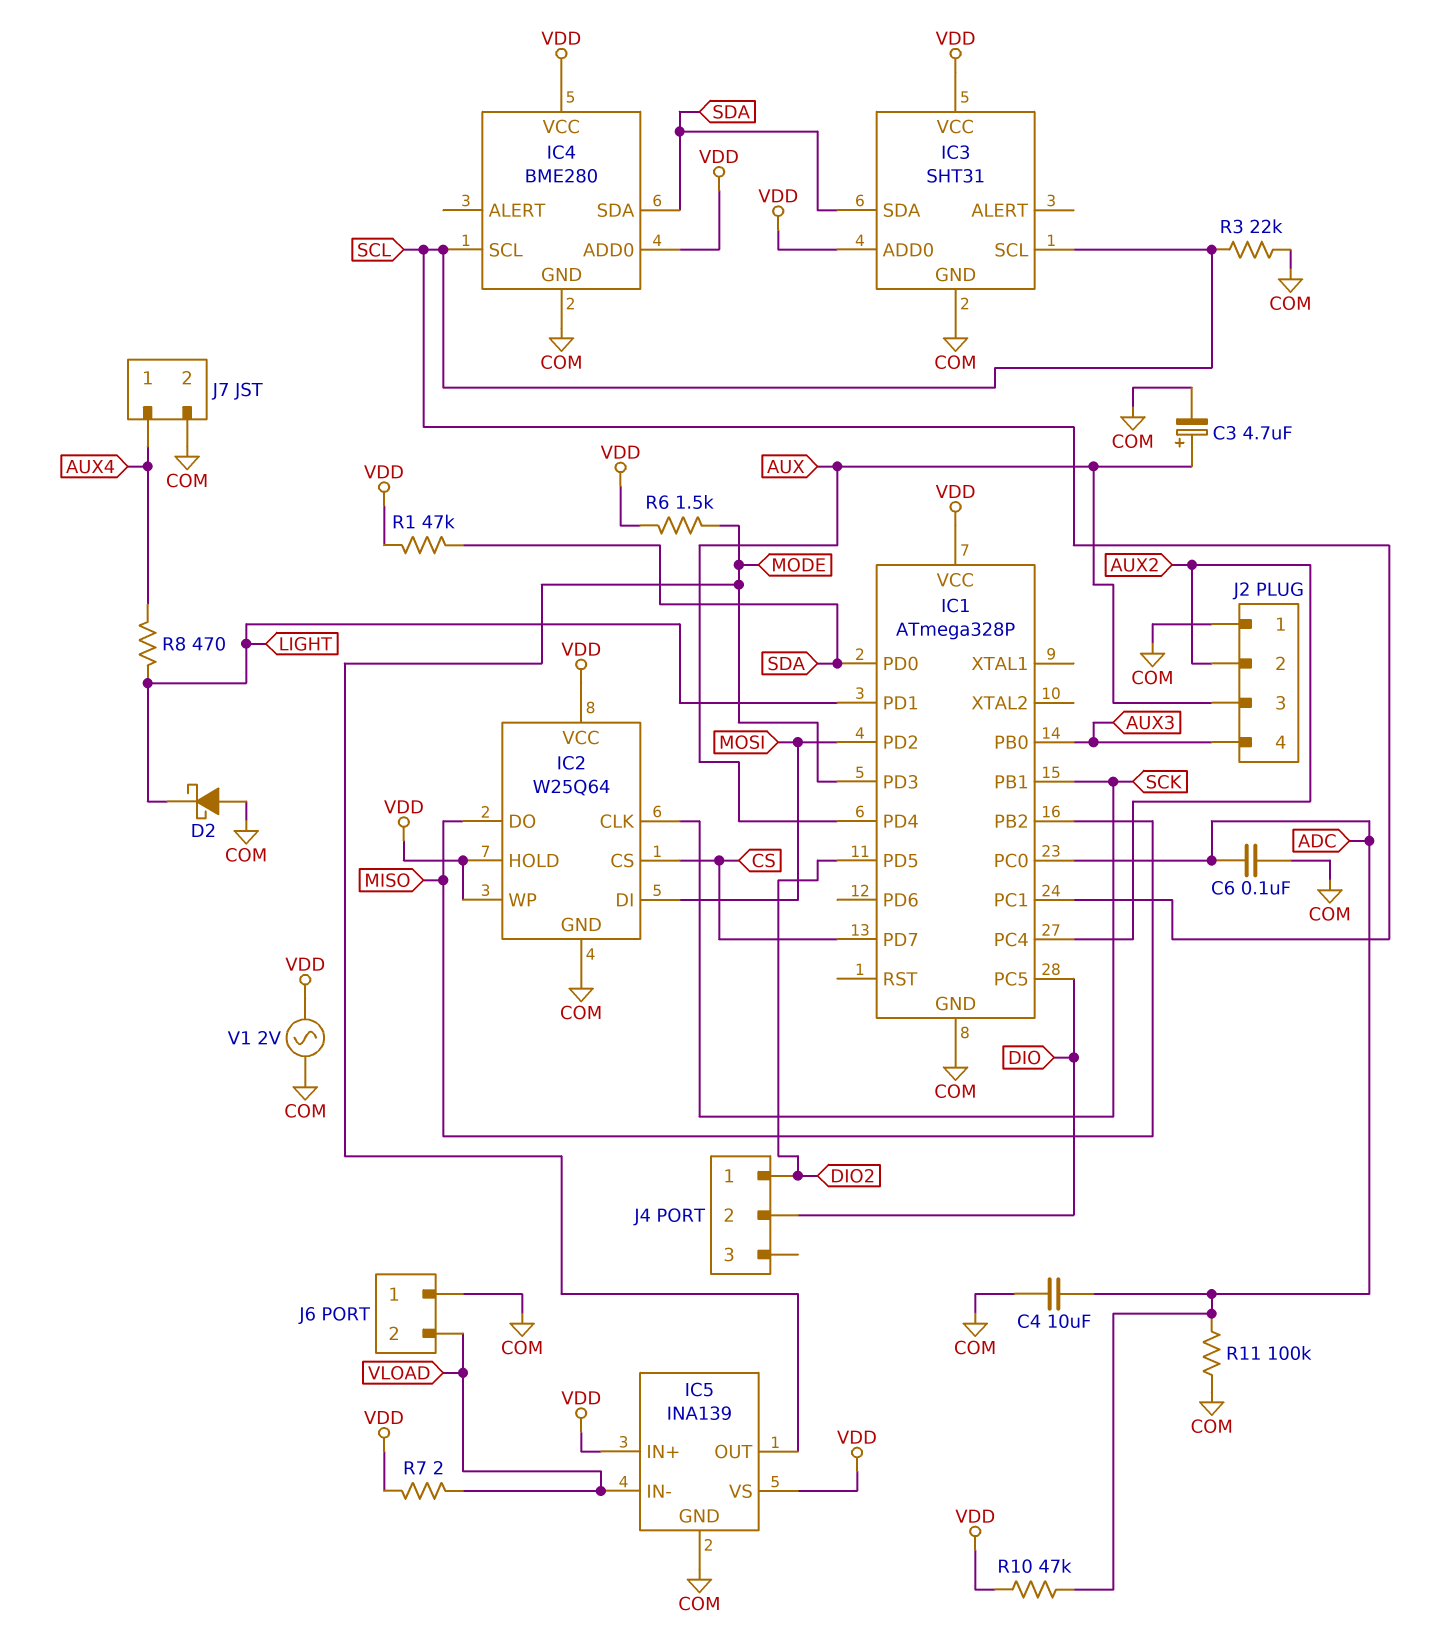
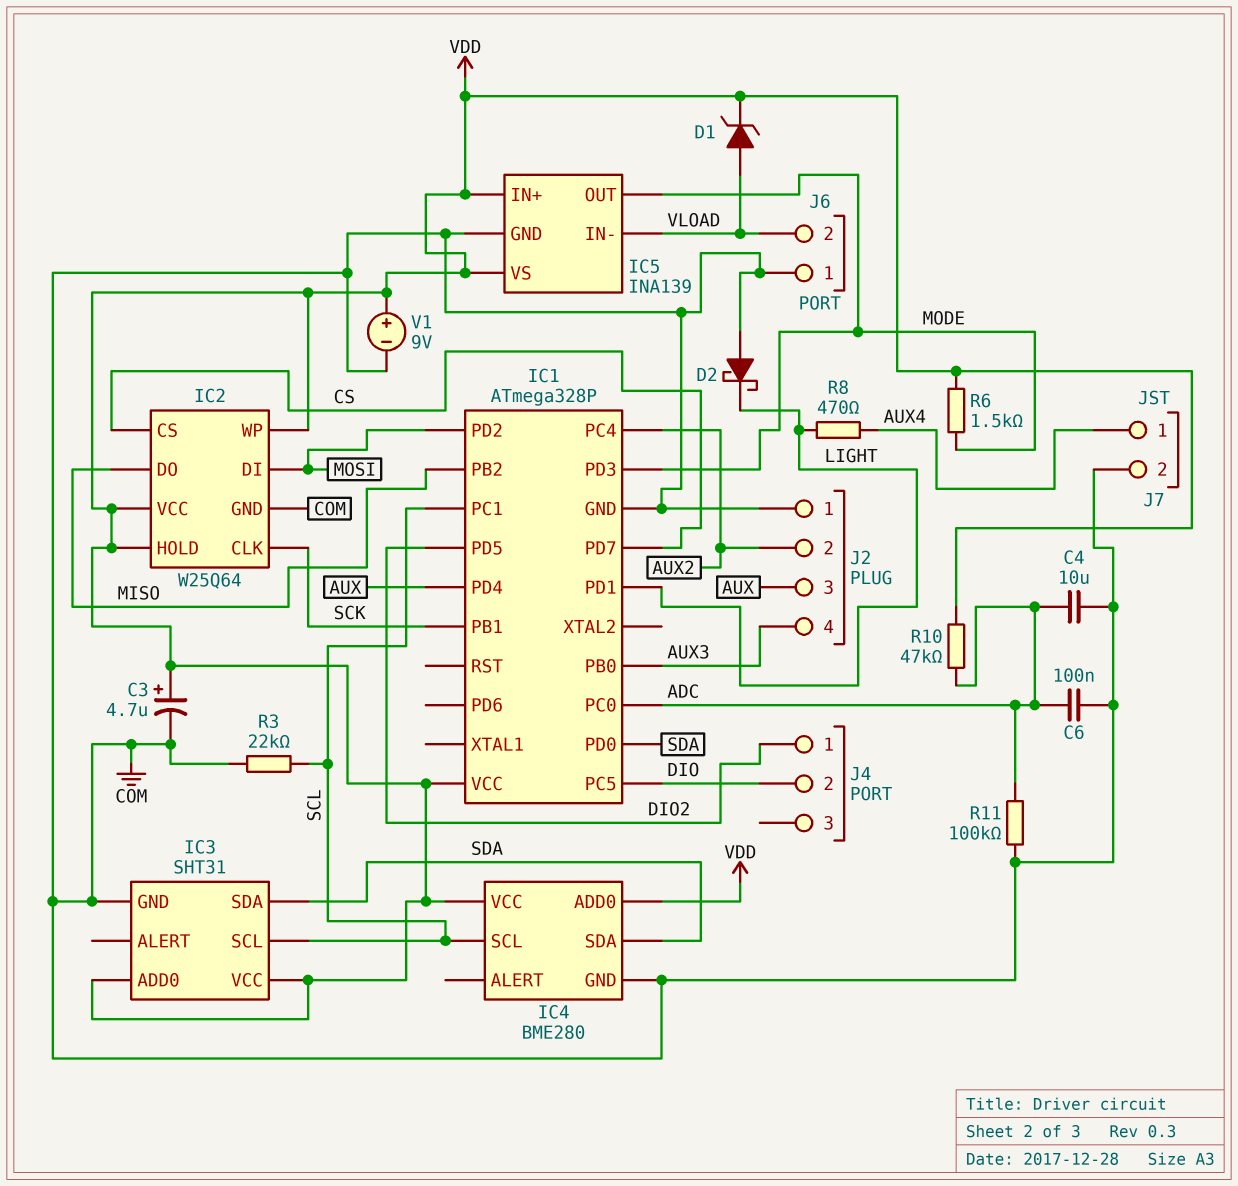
C3: 4.7uF (plus AUX, minus COM) -> 4.7uF (plus VDD, minus COM)
D1: none -> zener (A VLOAD, K VDD)
R1: 47k (SDA, VDD) -> none
R7: 2 (VDD, VLOAD) -> none
V1: AC 2V (COM, VDD) -> 9V (plus VDD, minus COM)

